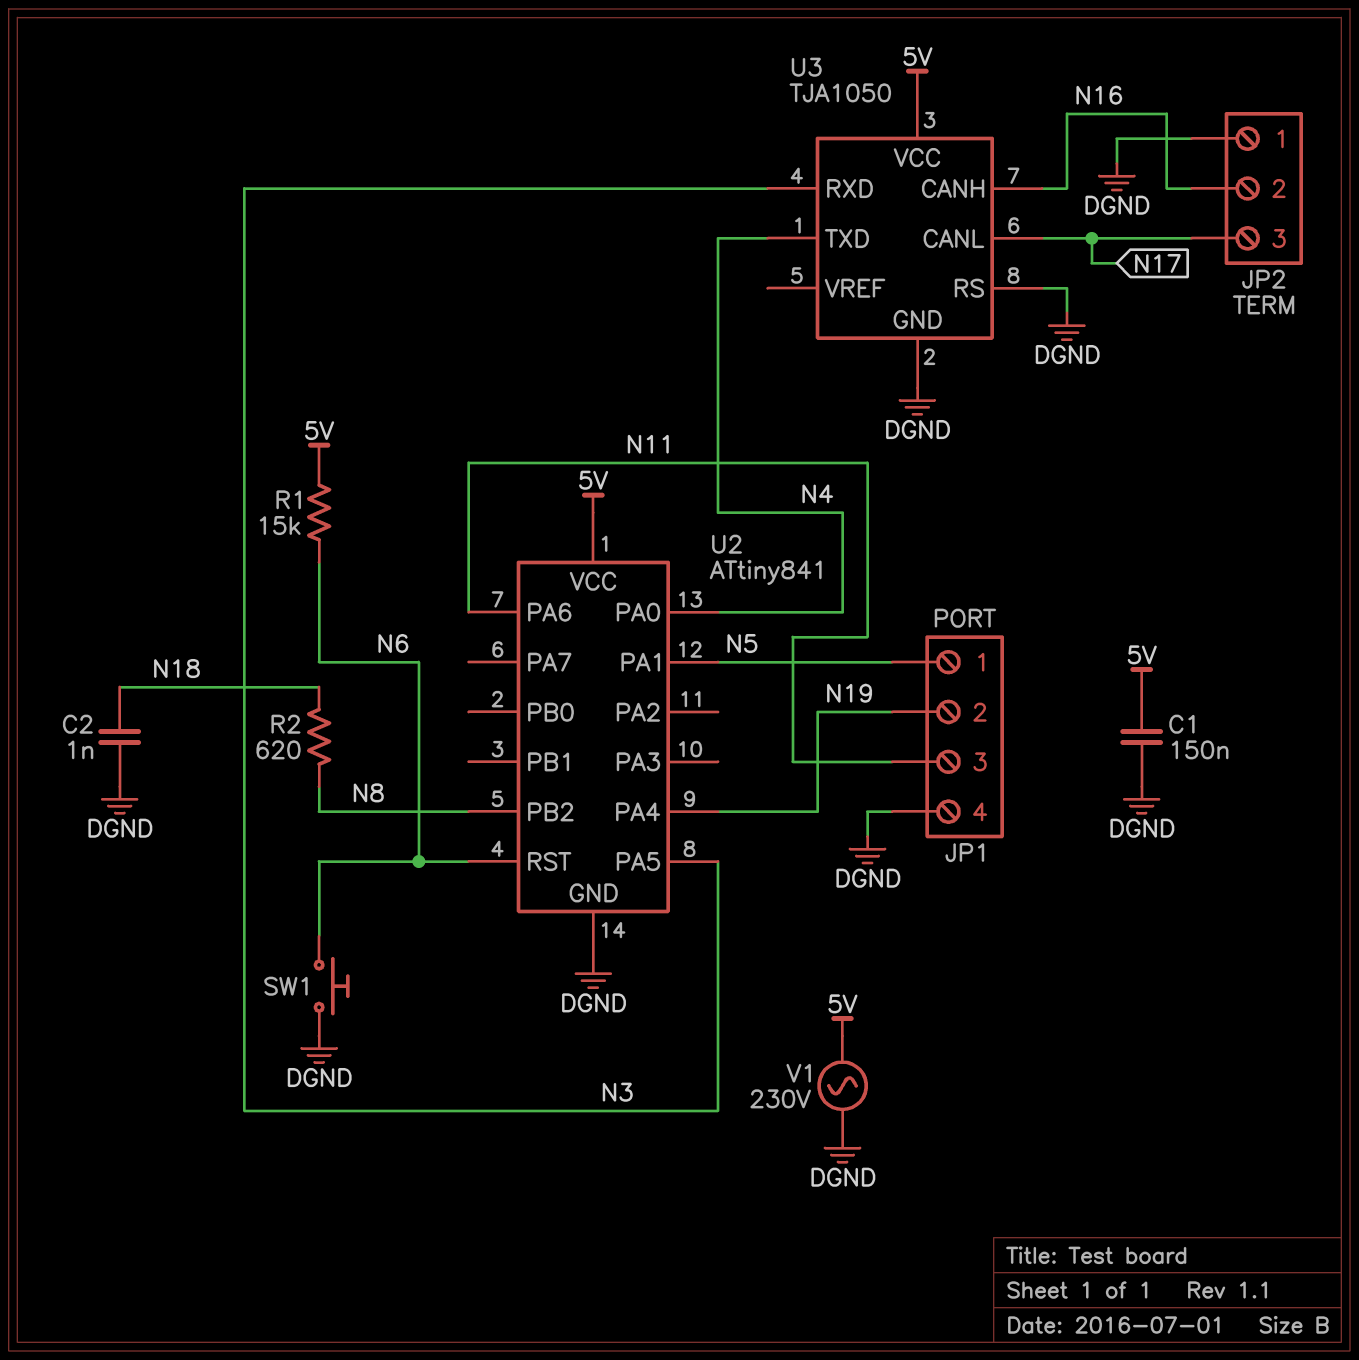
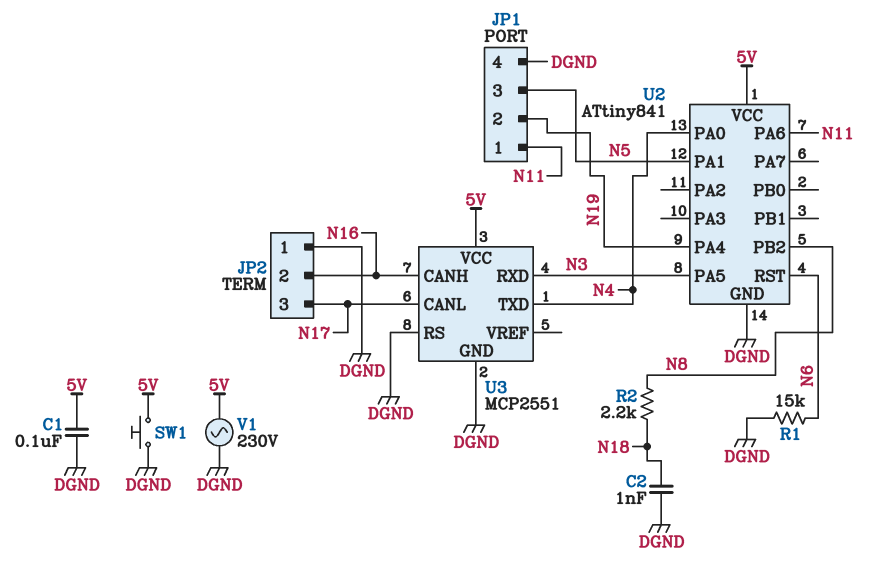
C1: 150nF (5V, DGND) -> 100nF (5V, DGND)
JP1 pin 1: N5 -> N11
JP1 pin 3: N11 -> N5
R1: 15k (5V, N6) -> 15k (DGND, N6)
R2: 620 (N8, N18) -> 2.2k (N8, N18)
SW1: button (DGND, N6) -> button (5V, DGND)
U3: TJA1050 -> MCP2551

